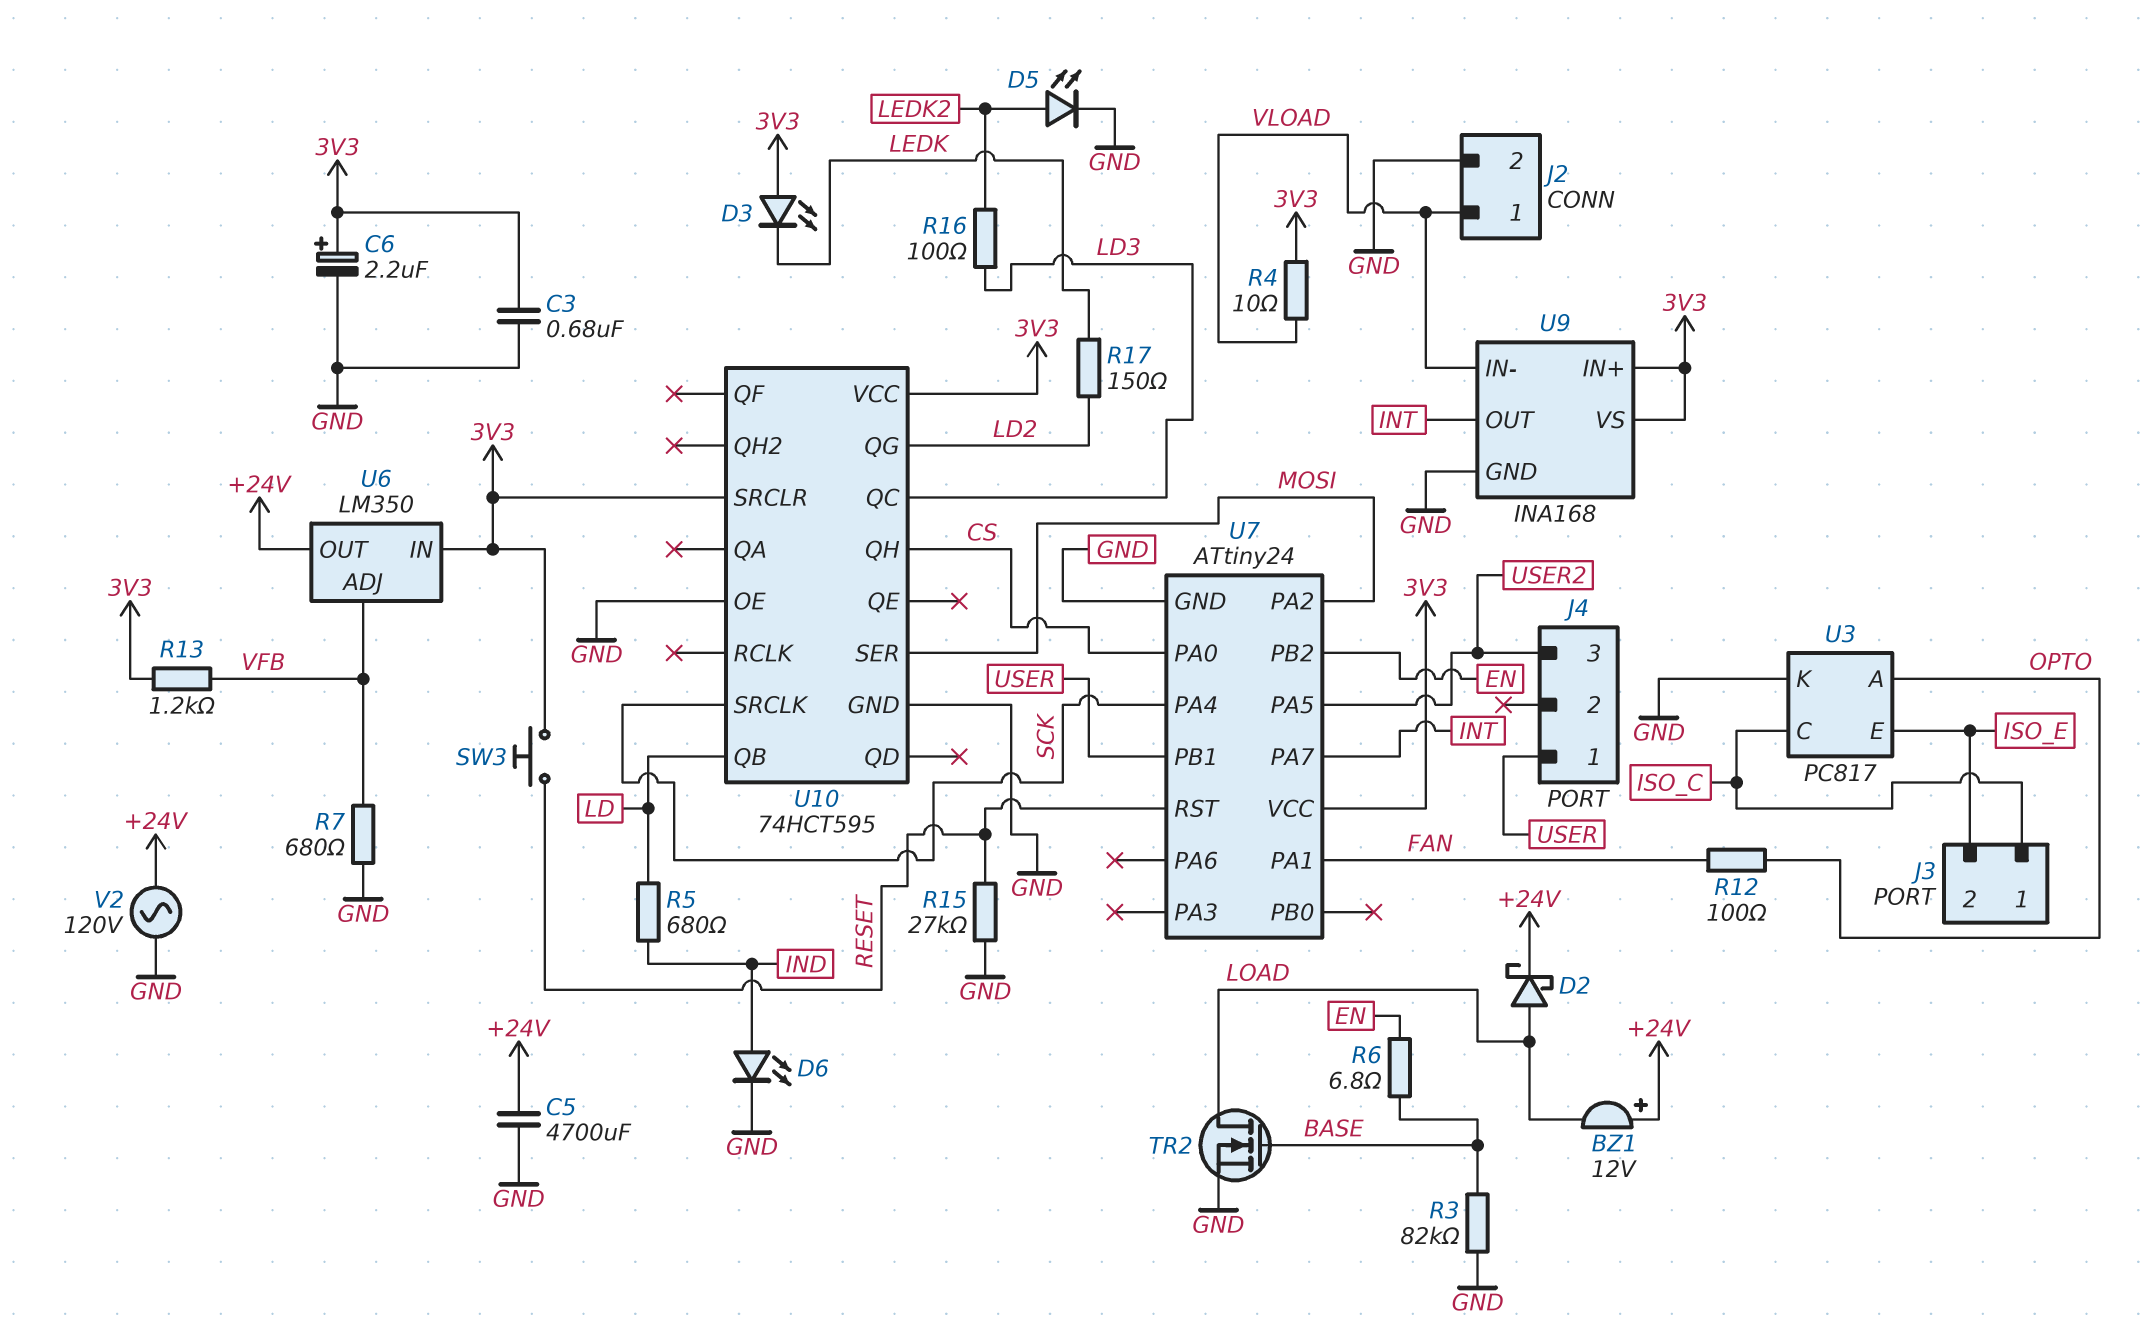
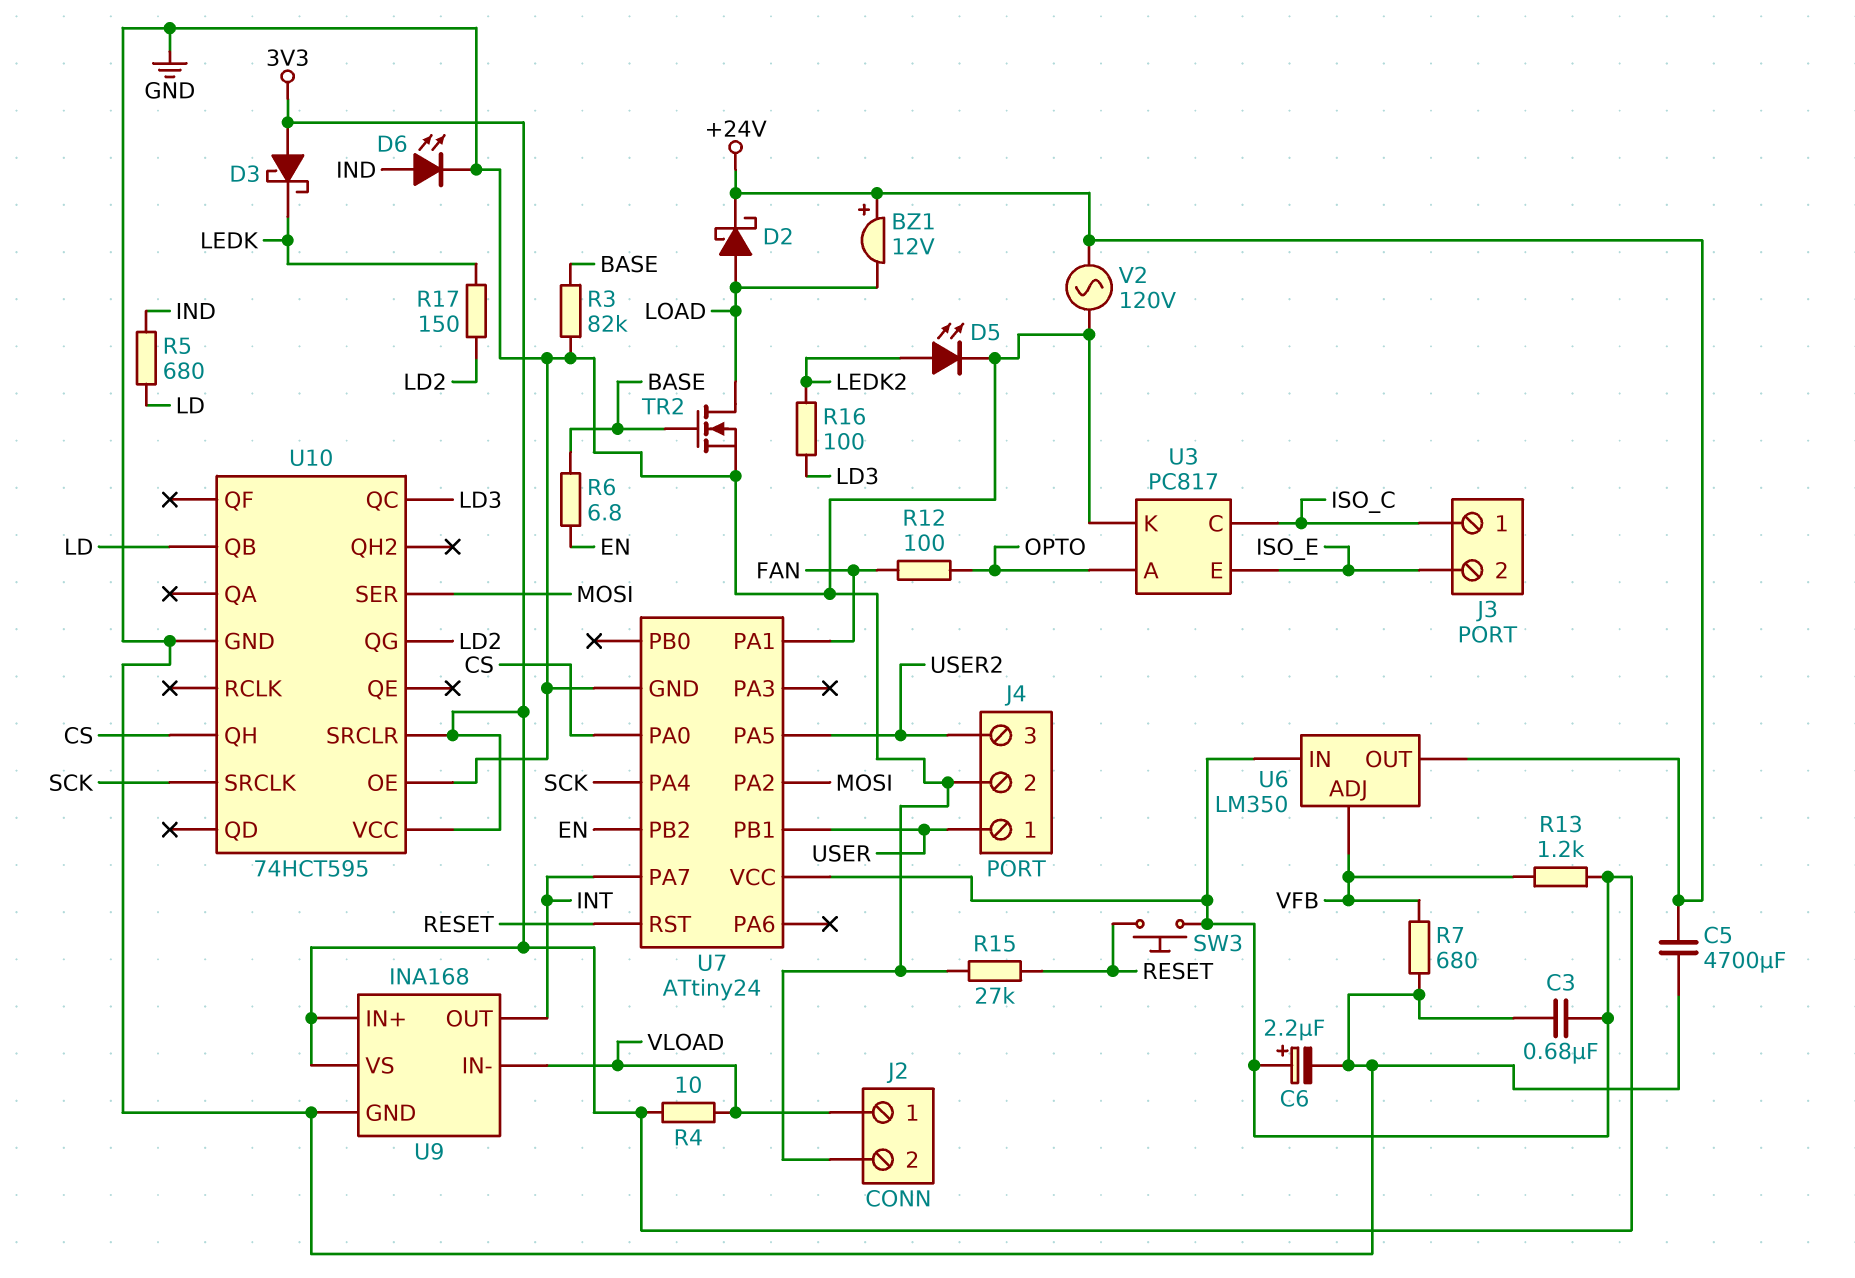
D3: LED (A 3V3, K LEDK) -> schottky (A 3V3, K LEDK)
J4 pin 2: none -> GND

